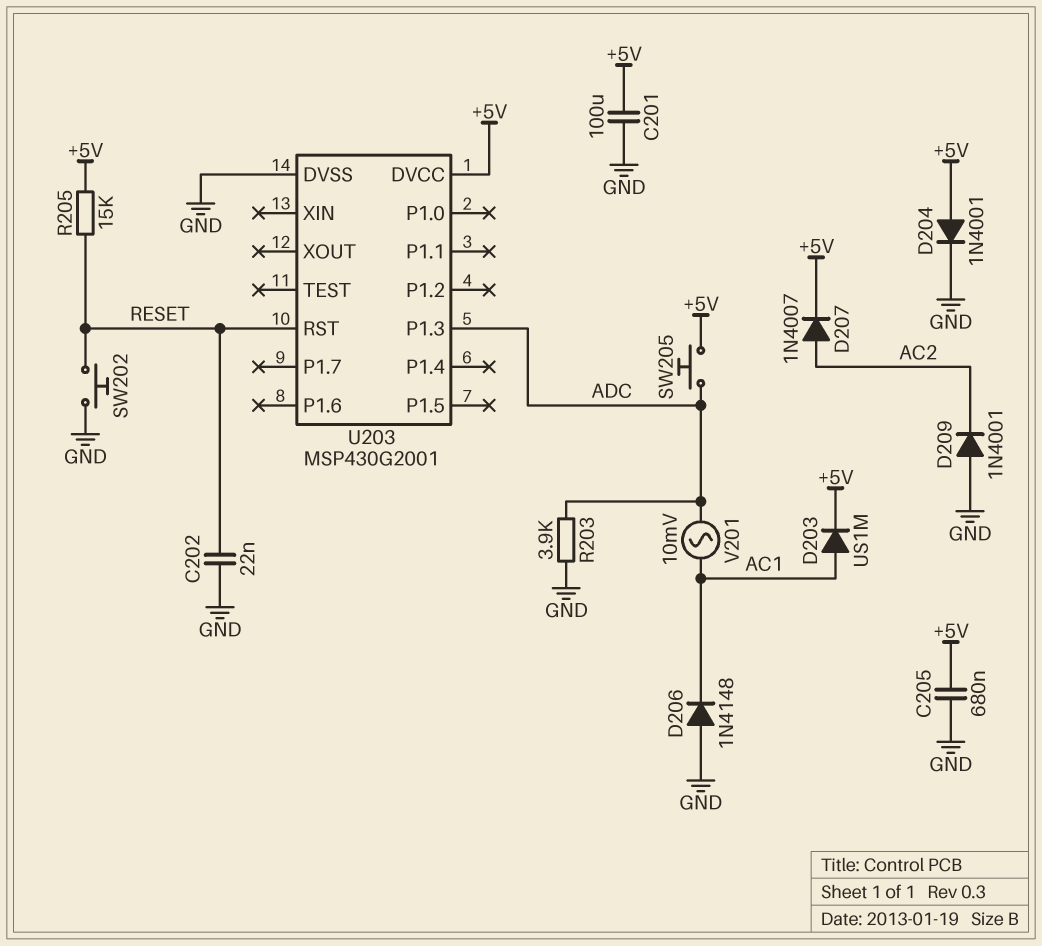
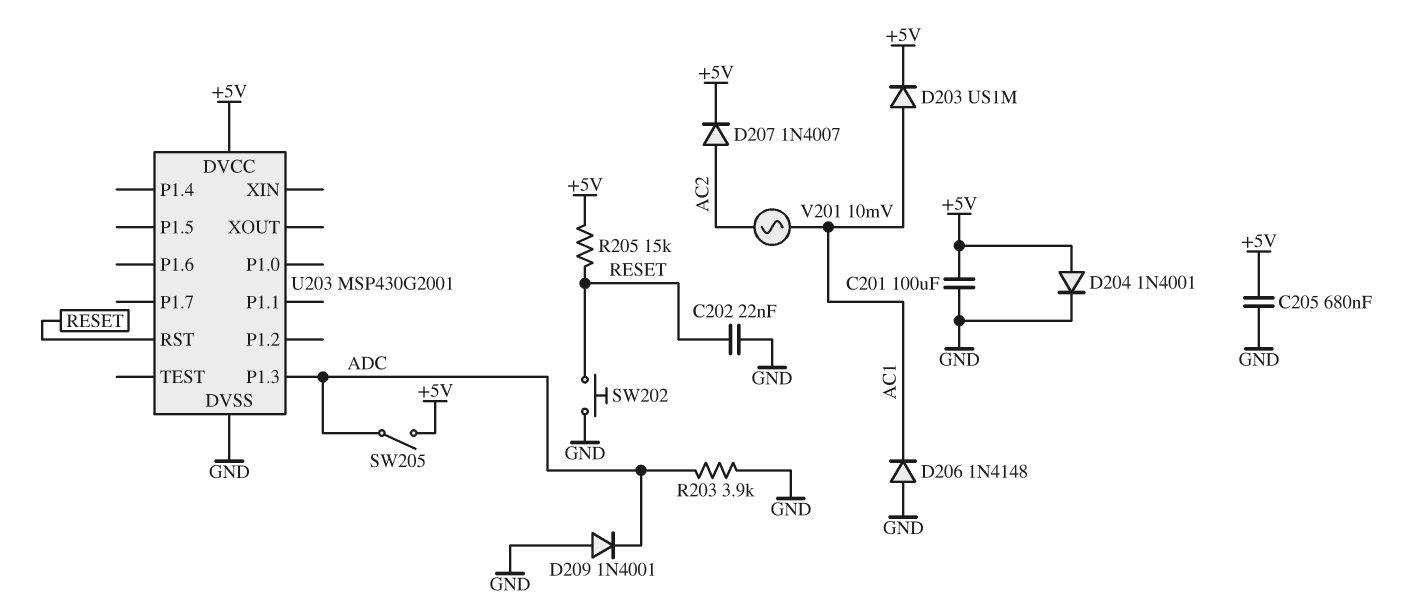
D209: diode 1N4001 (A GND, K AC2) -> diode 1N4001 (A GND, K ADC)
SW205: button (+5V, ADC) -> switch (+5V, ADC)
V201: AC 10mV (AC1, ADC) -> AC 10mV (AC1, AC2)

